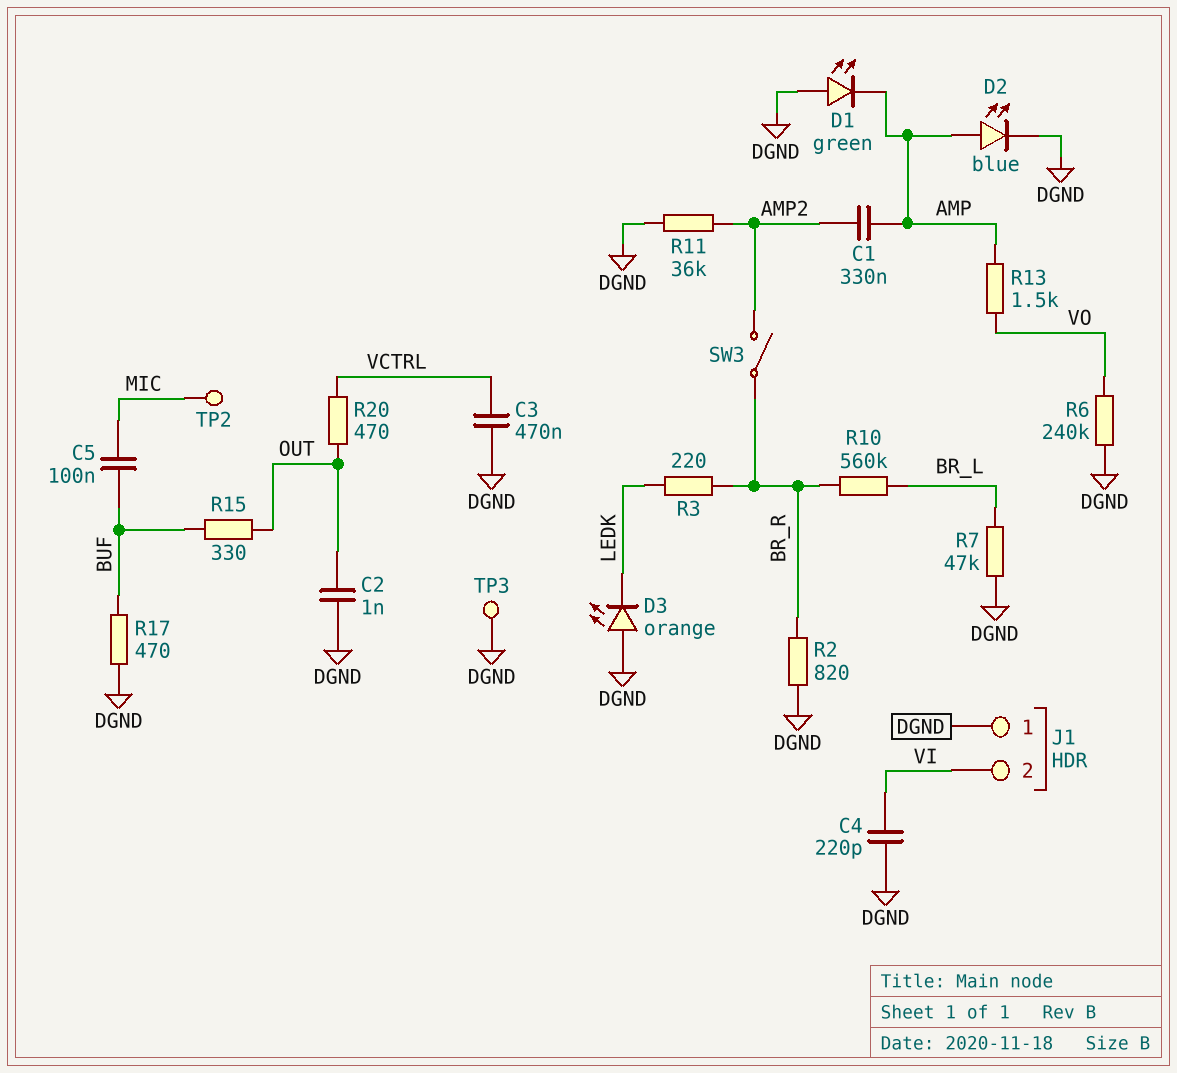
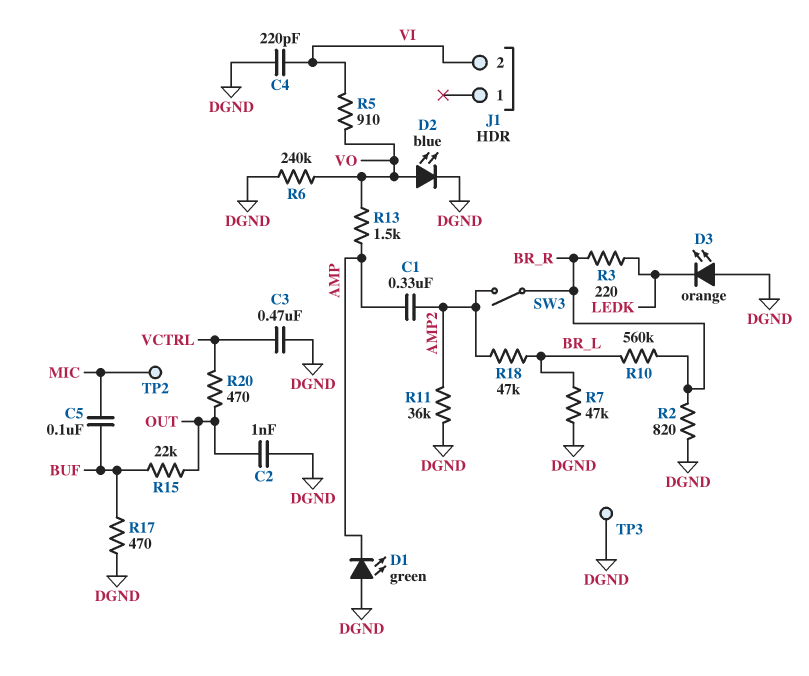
D2: LED blue (A AMP, K DGND) -> LED blue (A VO, K DGND)
J1 pin 1: DGND -> none
R5: none -> 910 (VI, VO)
R15: 330 (BUF, OUT) -> 22k (BUF, OUT)
R18: none -> 47k (AMP2, BR_L)

